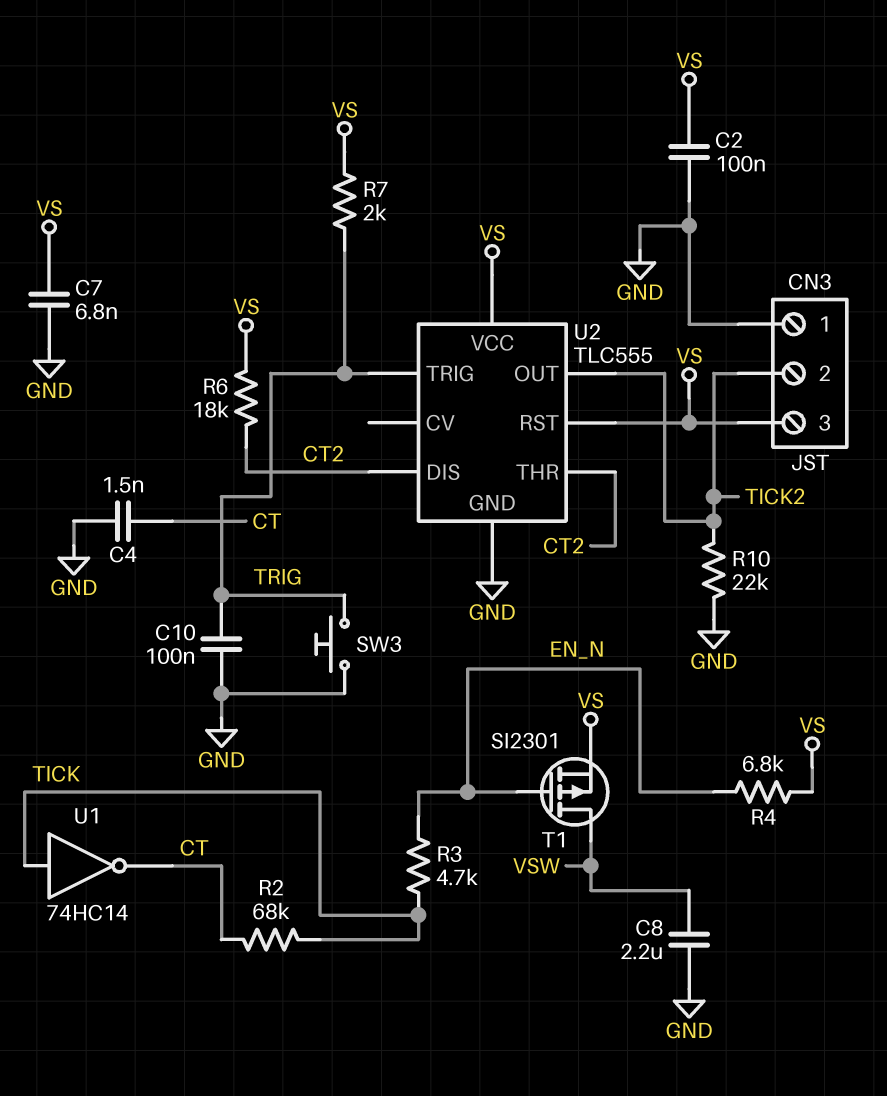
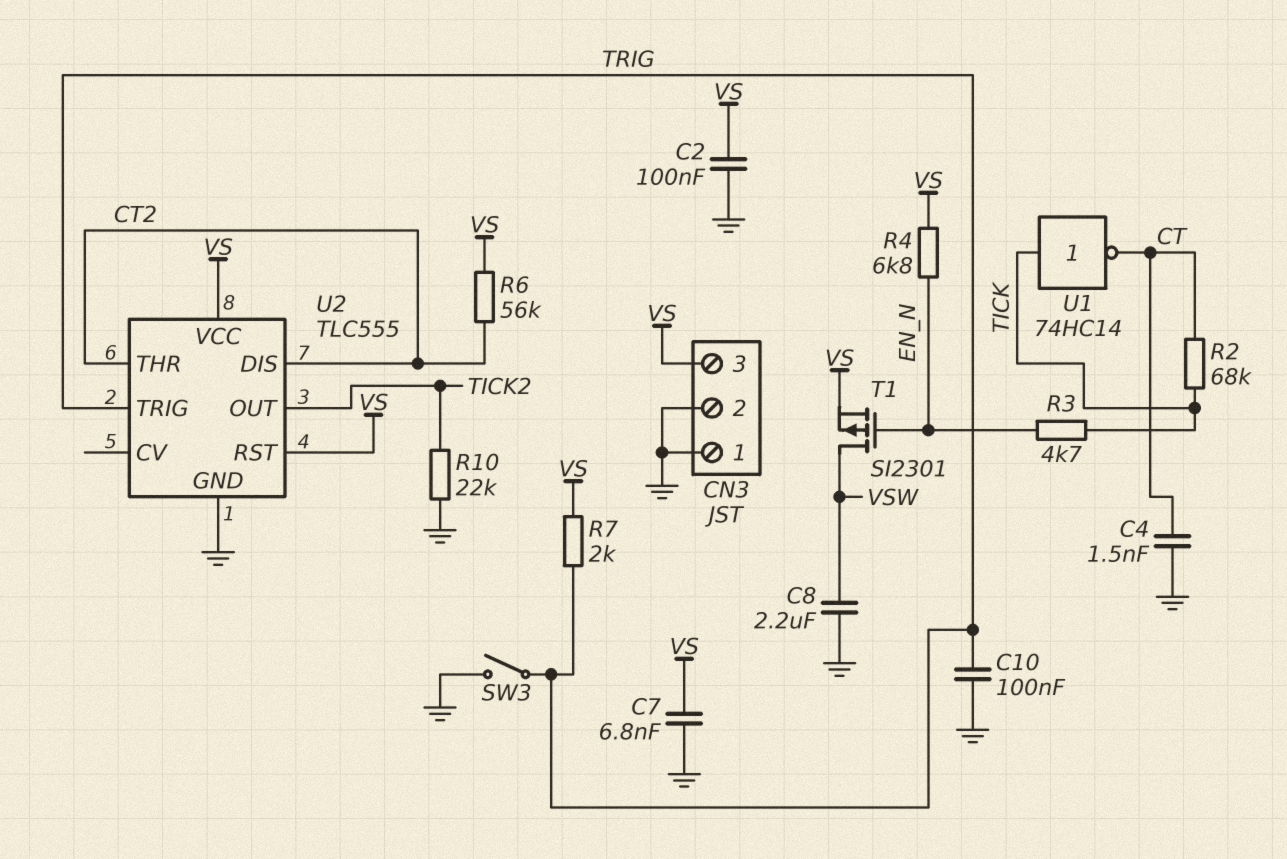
CN3 pin 2: TICK2 -> GND
R6: 18k (CT2, VS) -> 56k (CT2, VS)
SW3: button (GND, TRIG) -> switch (GND, TRIG)

